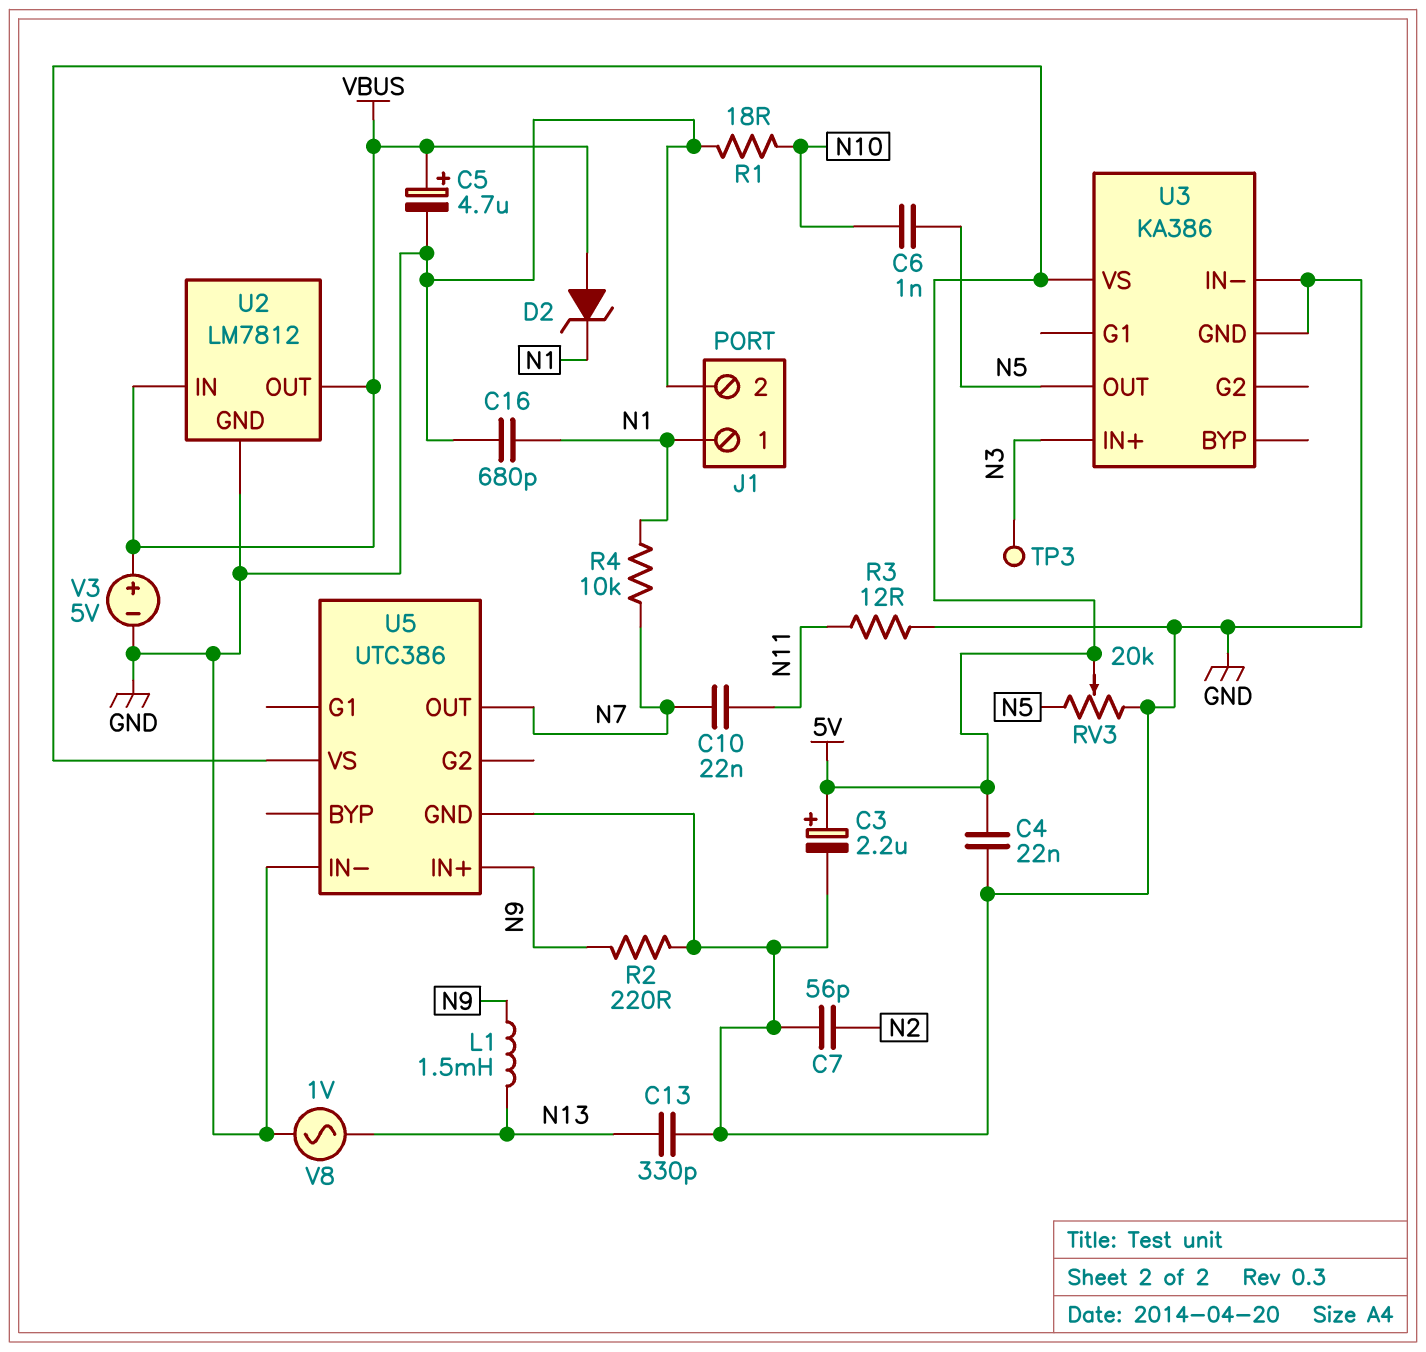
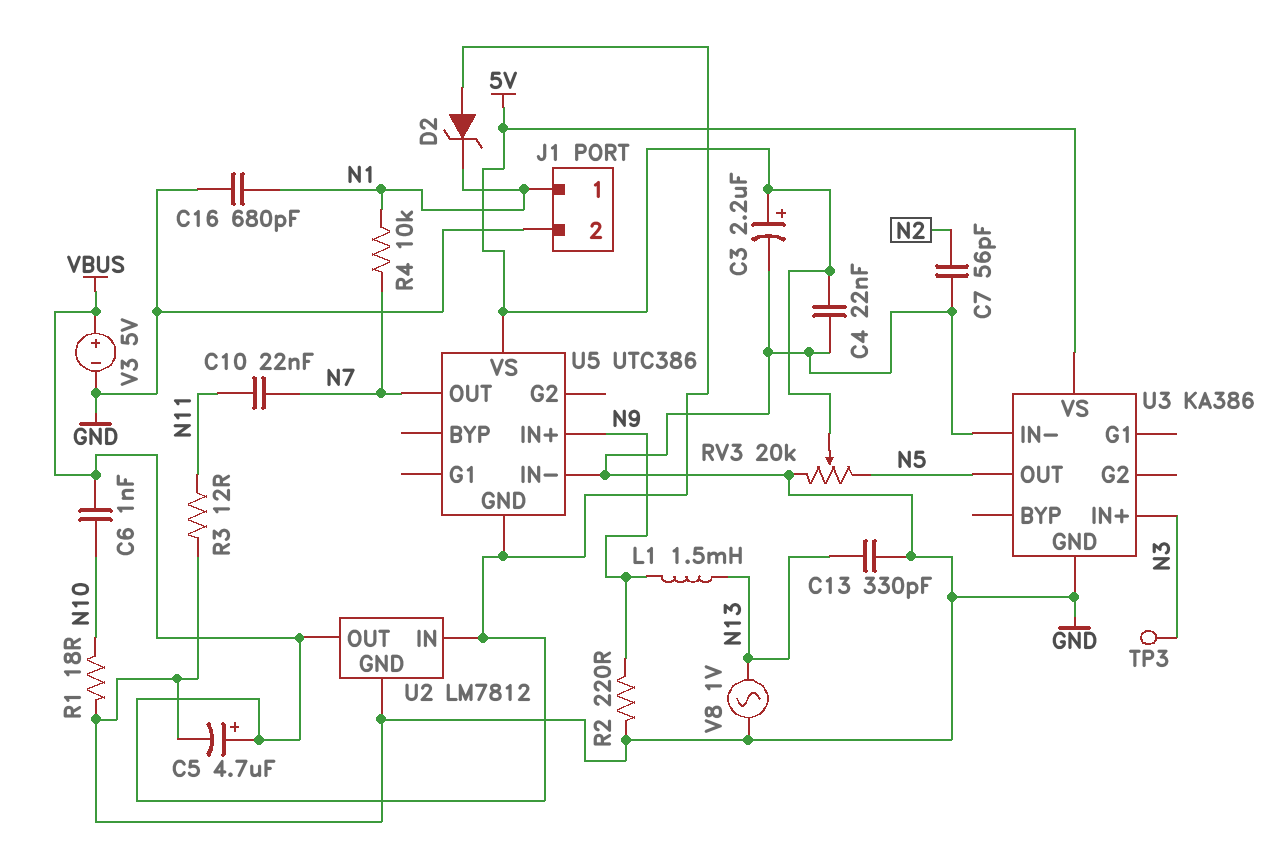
C6: 1nF (N5, N10) -> 1nF (N10, VBUS)
U5 pin GND: GND -> VBUS

